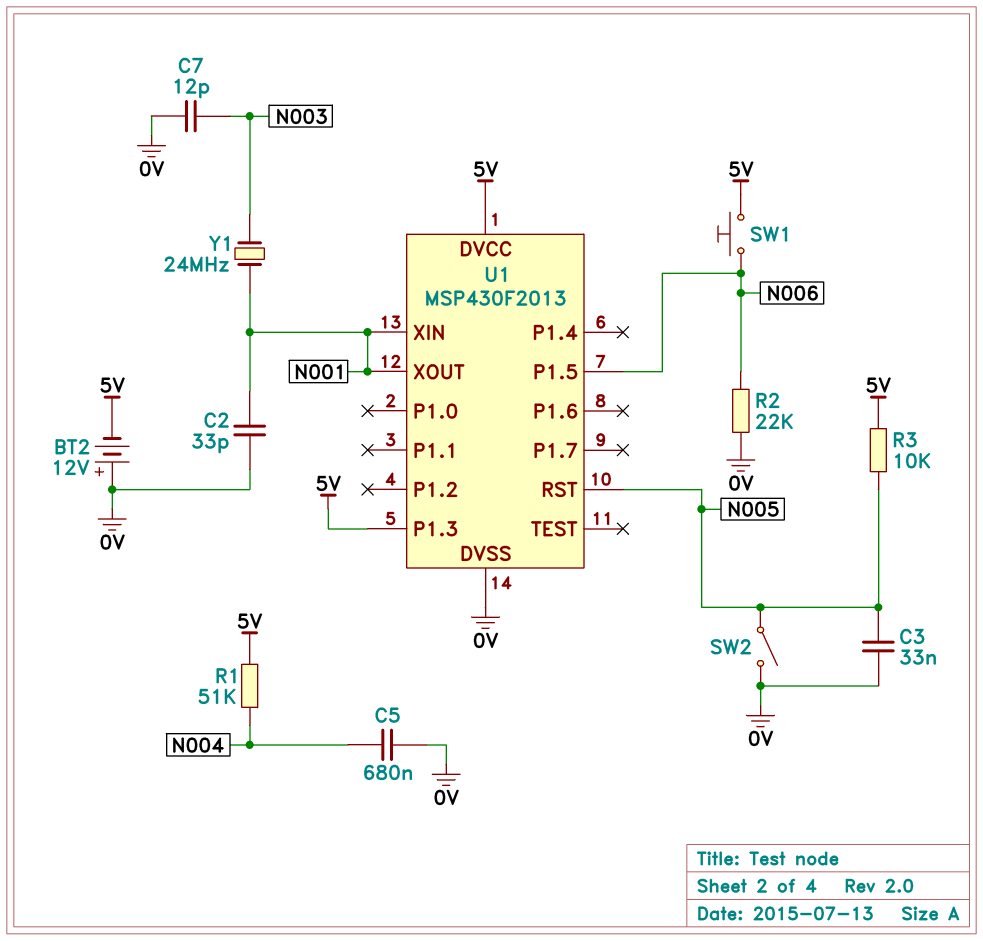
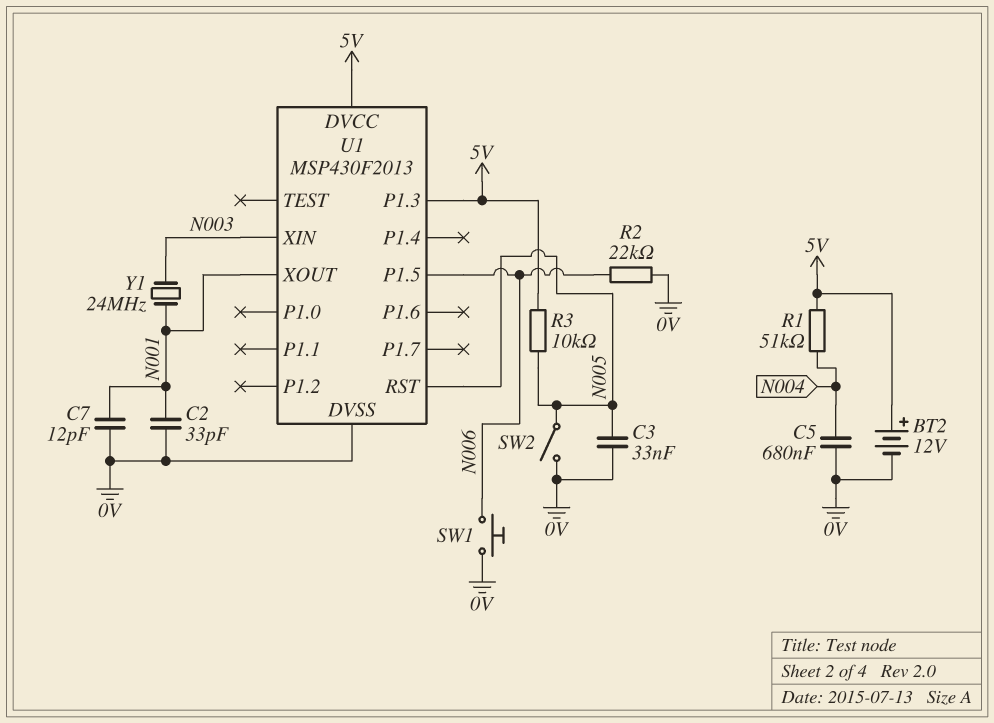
BT2: 12V (plus 0V, minus 5V) -> 12V (plus 5V, minus 0V)
C7: 12pF (0V, N003) -> 12pF (0V, N001)
SW1: button (5V, N006) -> button (0V, N006)
U1 pin XIN: N001 -> N003

